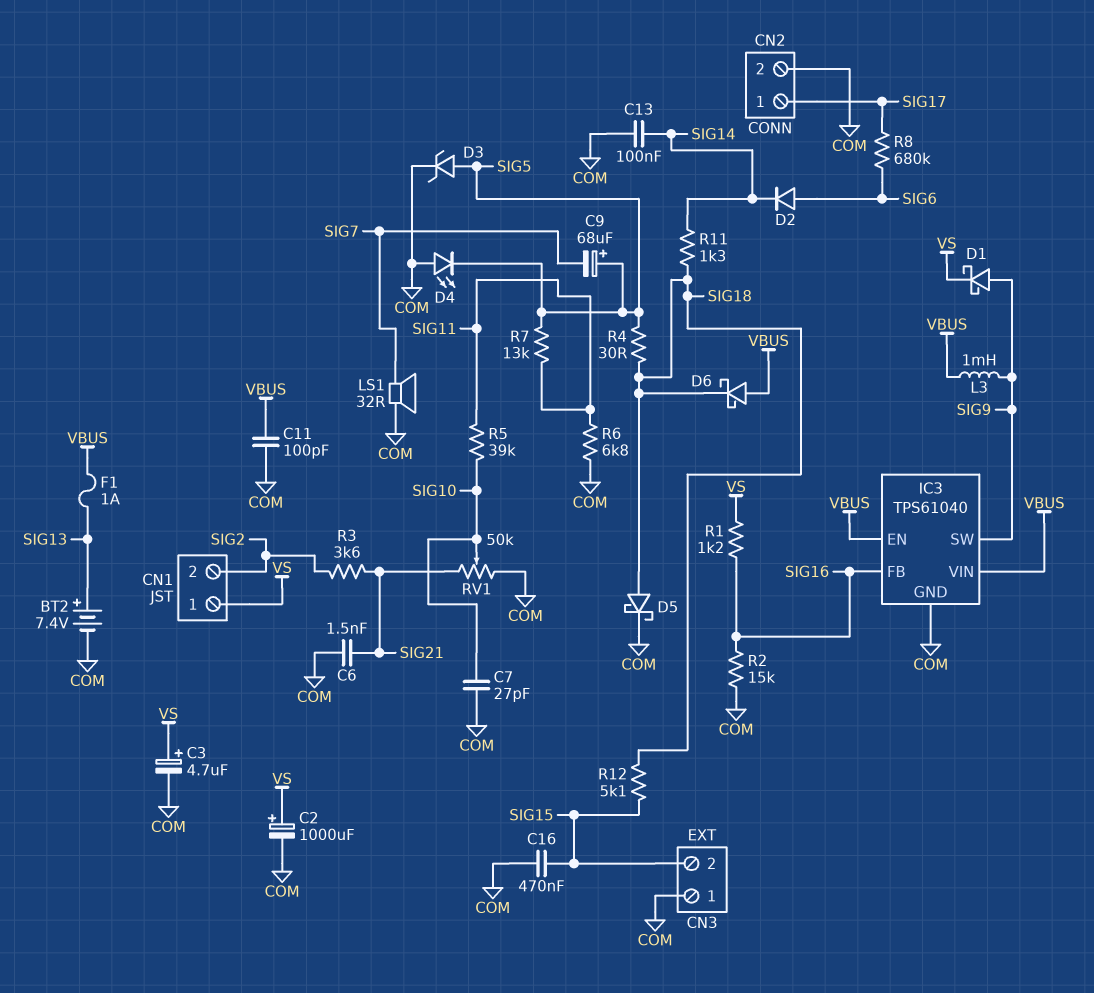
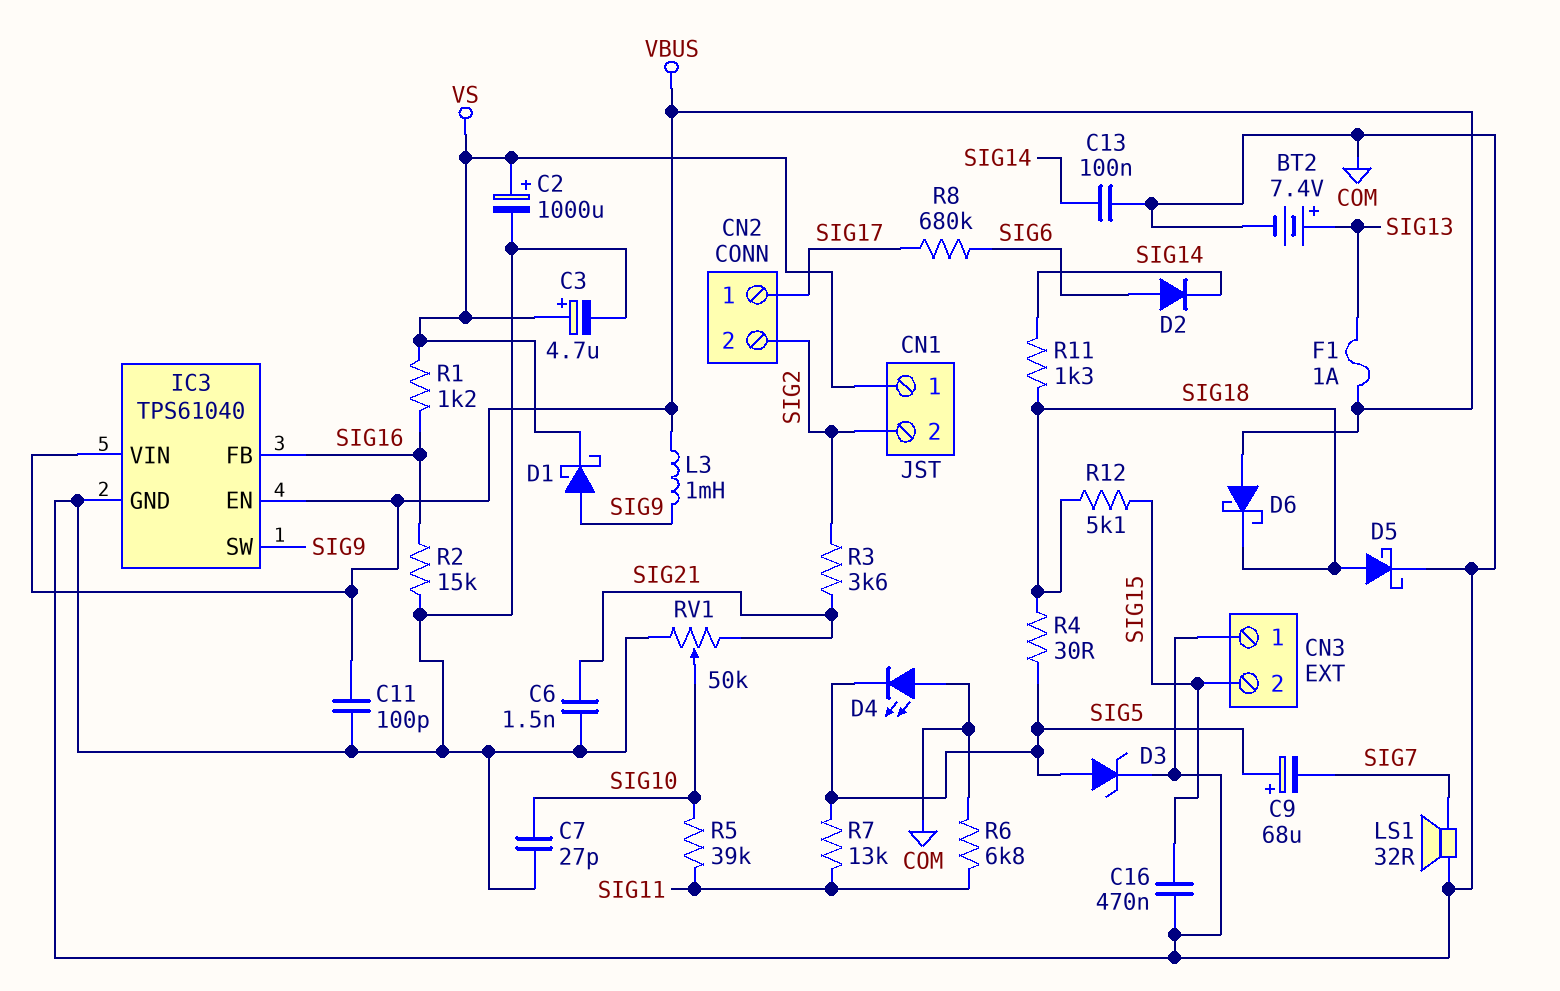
CN2 pin 2: COM -> SIG2

